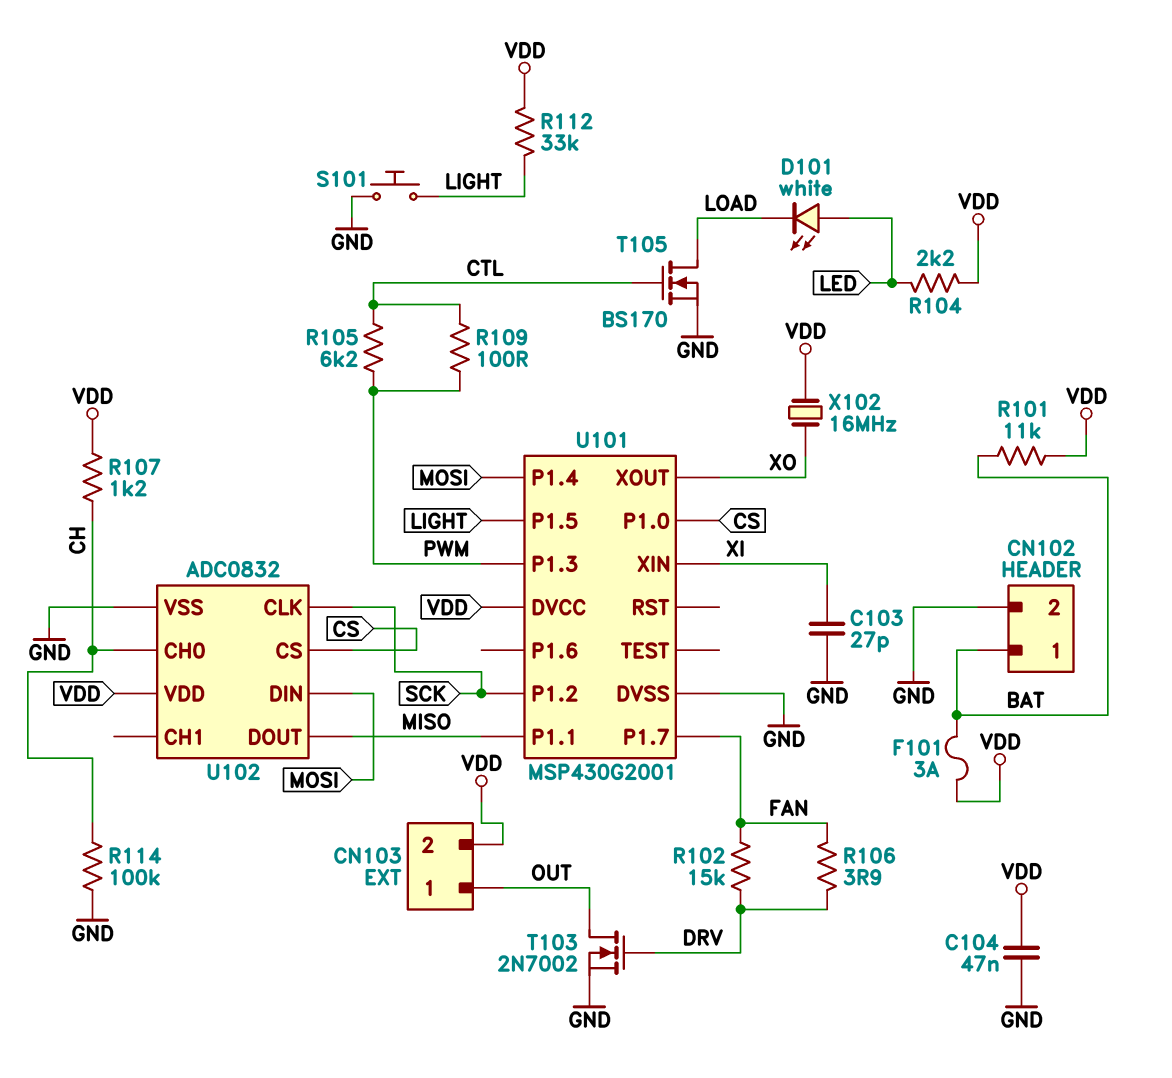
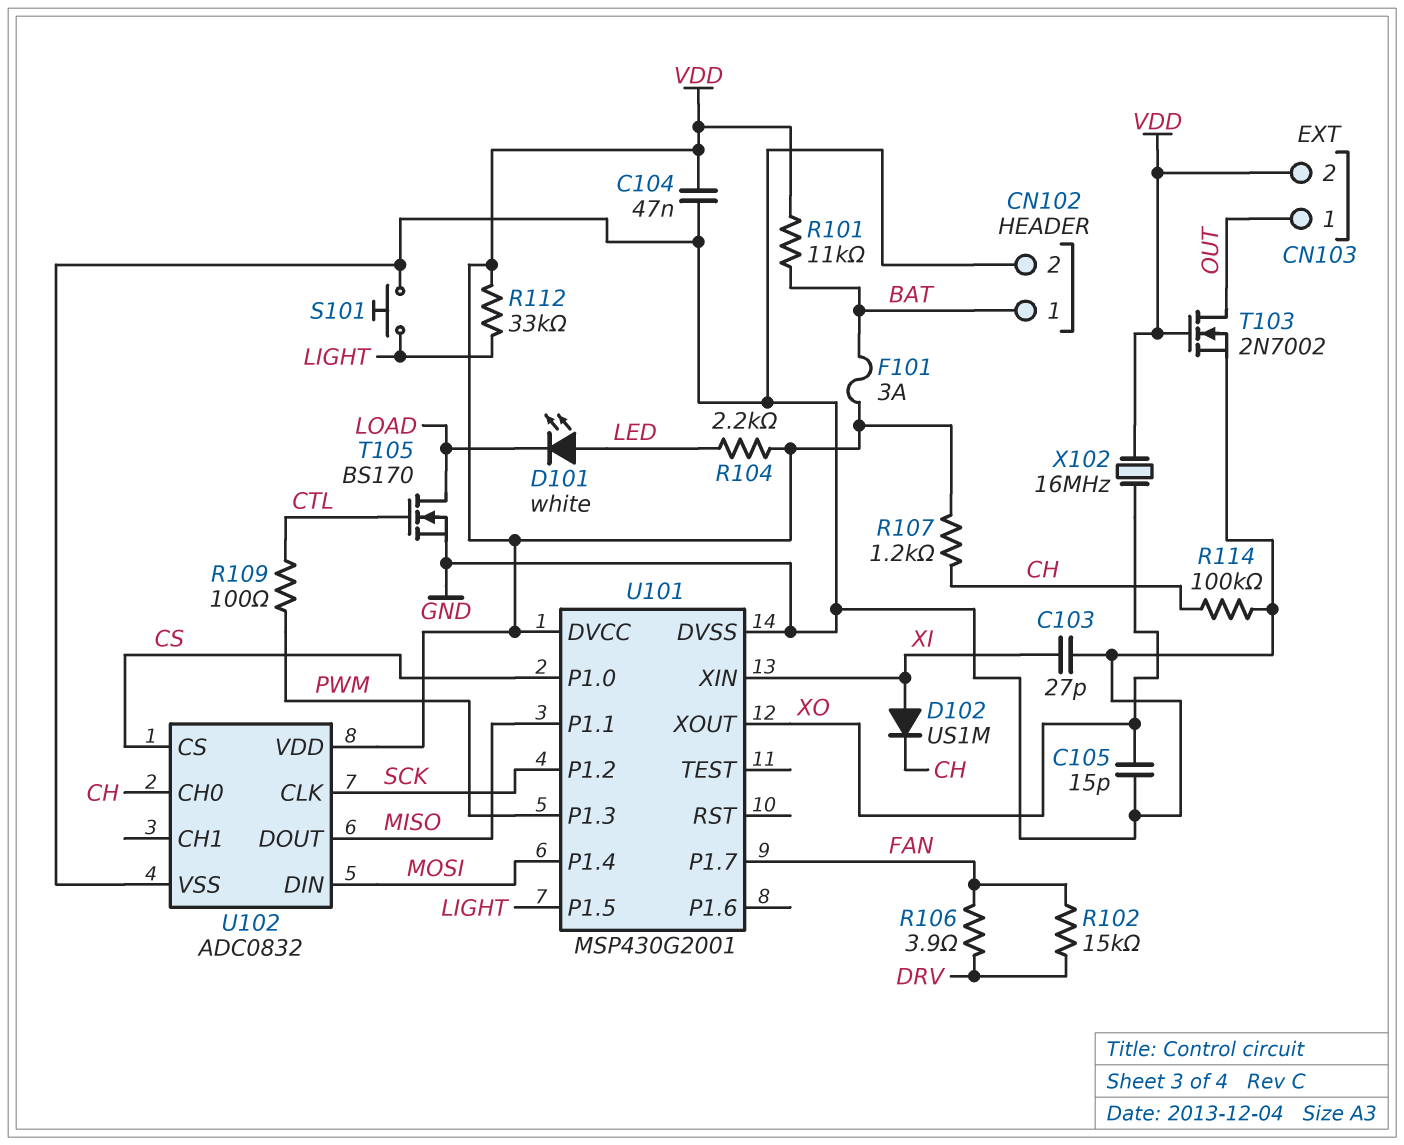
C105: none -> 15pF (GND, XO)
D102: none -> diode US1M (A XI, K CH)
R105: 6.2k (CTL, PWM) -> none
T103: NMOS 2N7002 (G DRV, D OUT, S GND) -> NMOS 2N7002 (G VDD, D OUT, S GND)

